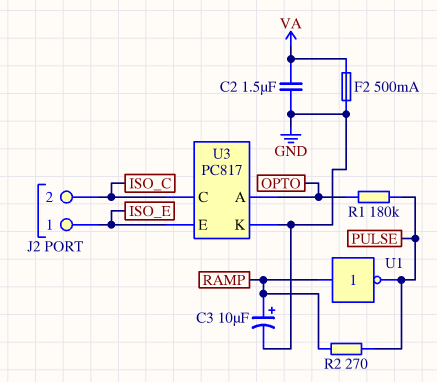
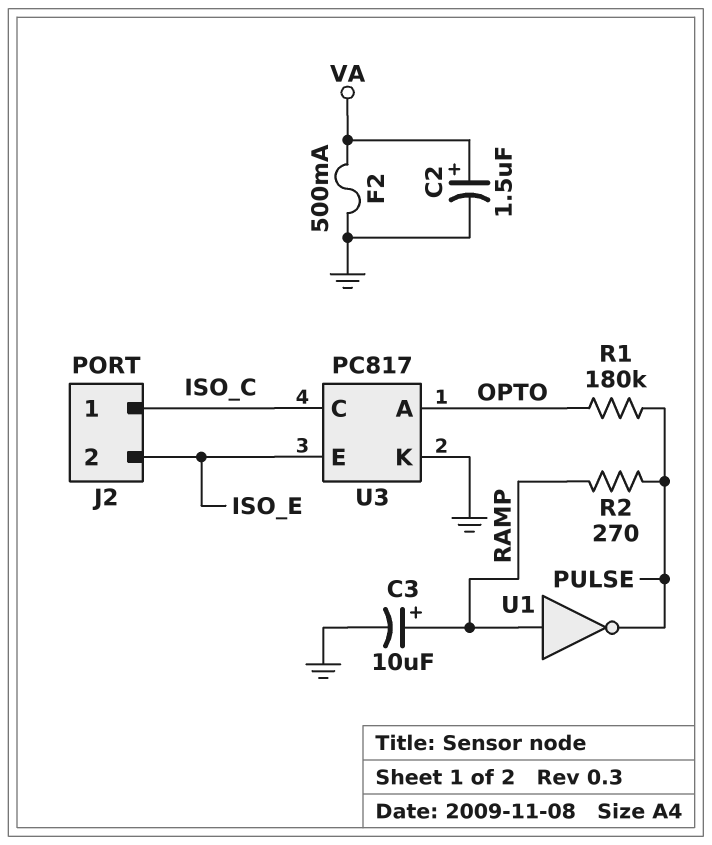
C2: 1.5uF (GND, VA) -> 1.5uF (plus VA, minus GND)
J2 pin 1: ISO_E -> ISO_C
J2 pin 2: ISO_C -> ISO_E

